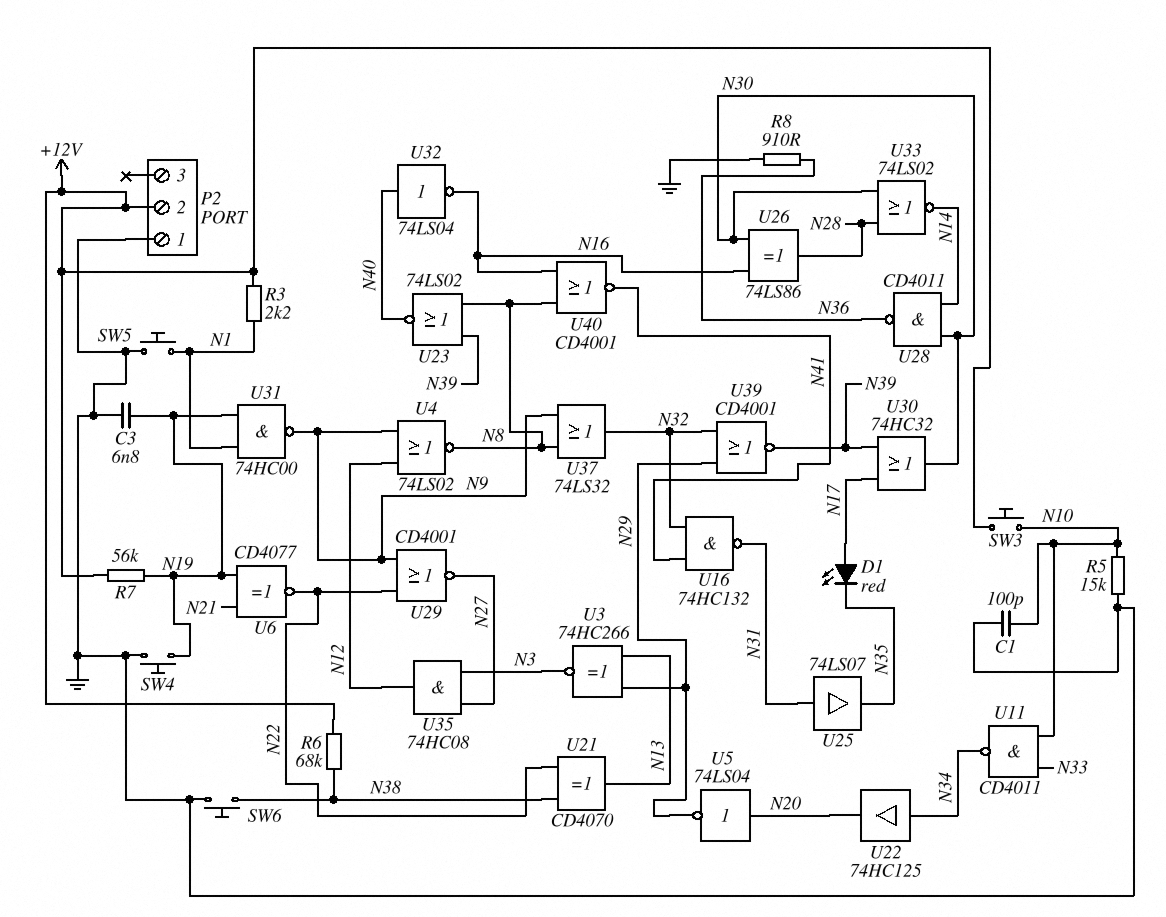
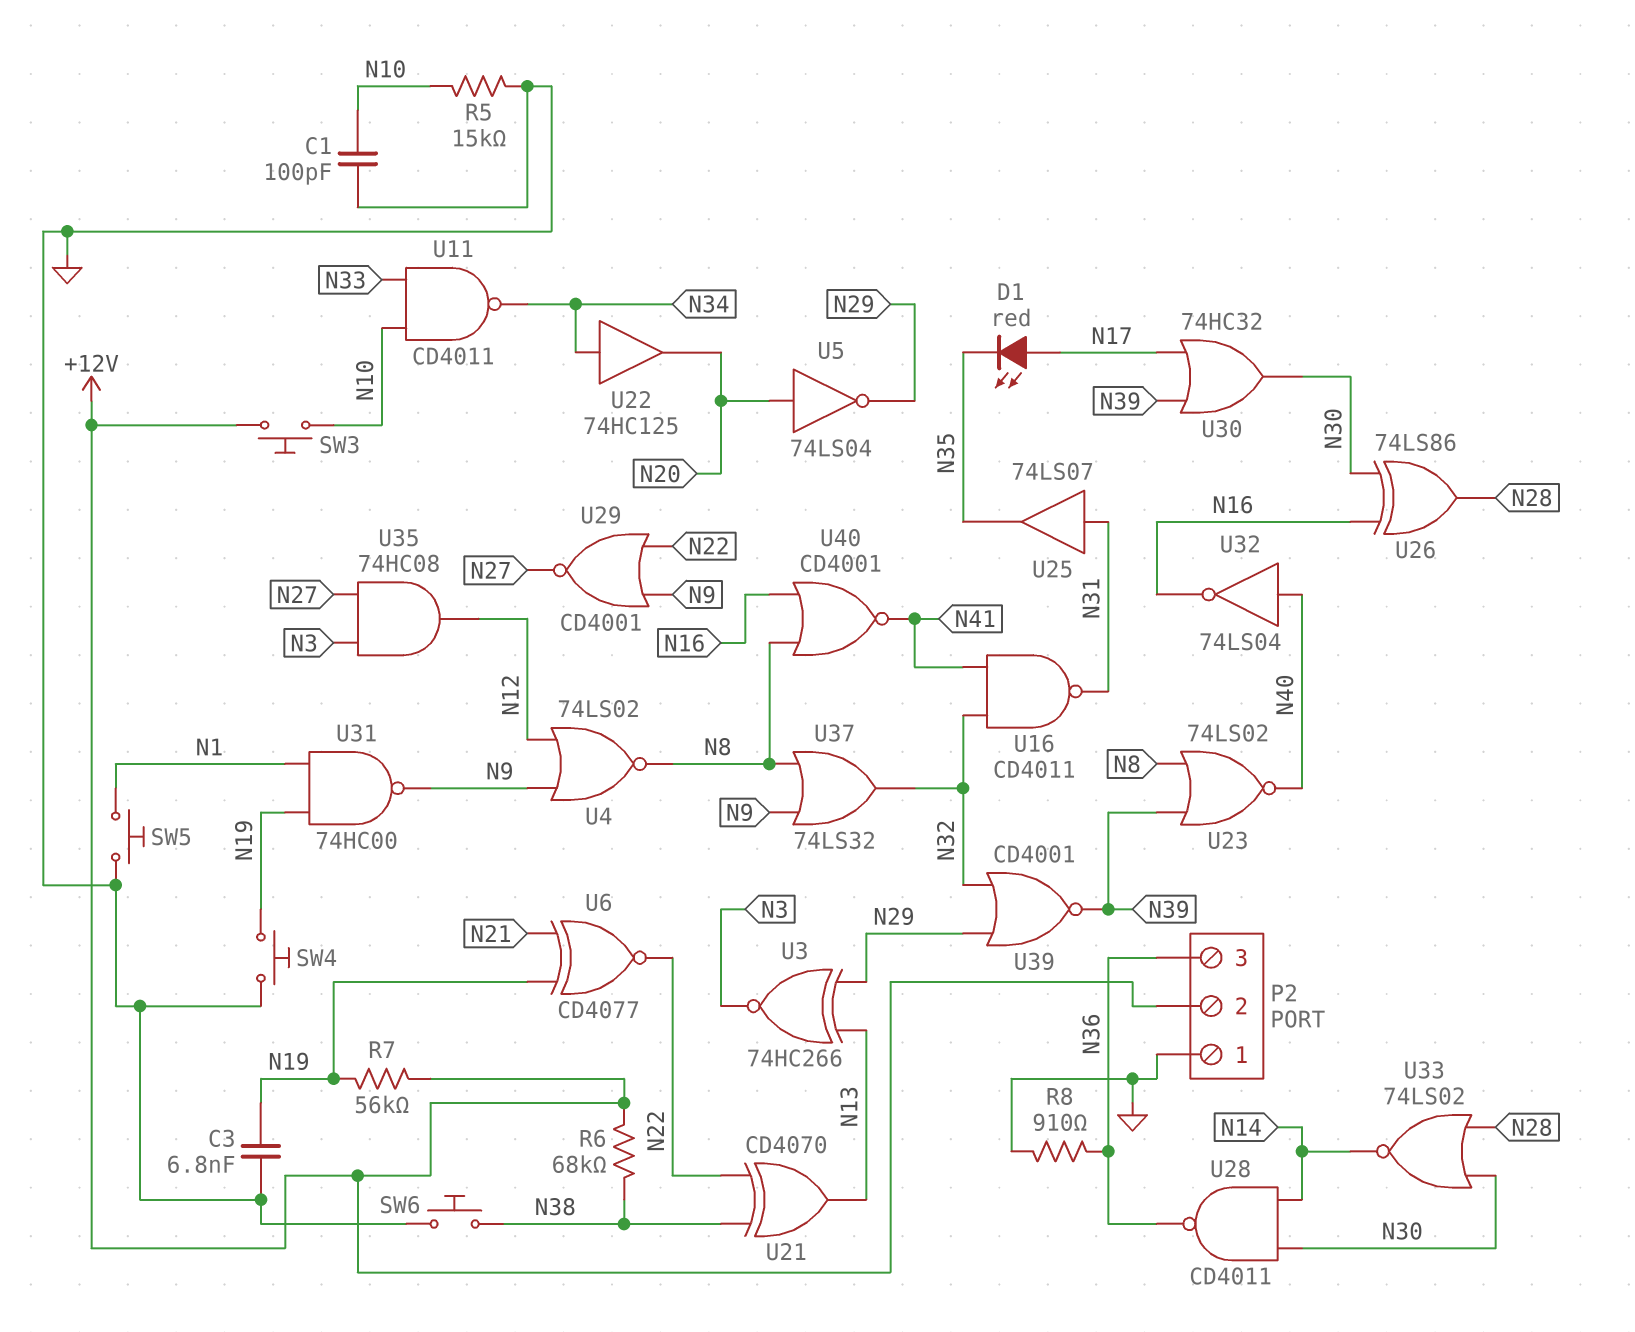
P2 pin 3: none -> N36
R3: 2.2k (+12V, N1) -> none
U16: NAND 74HC132 (in N32, in N41, out N31) -> NAND CD4011 (in N32, in N41, out N31)

